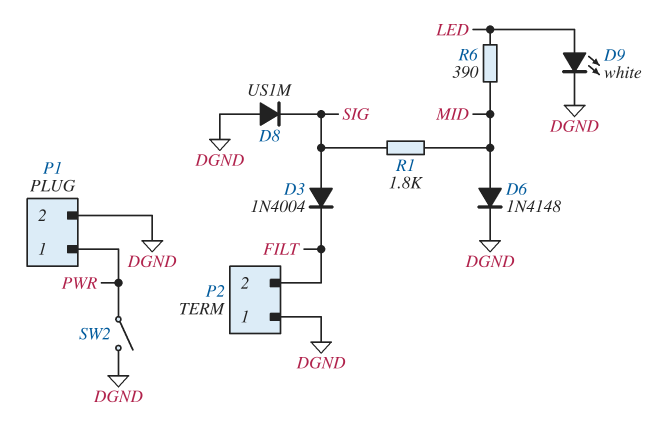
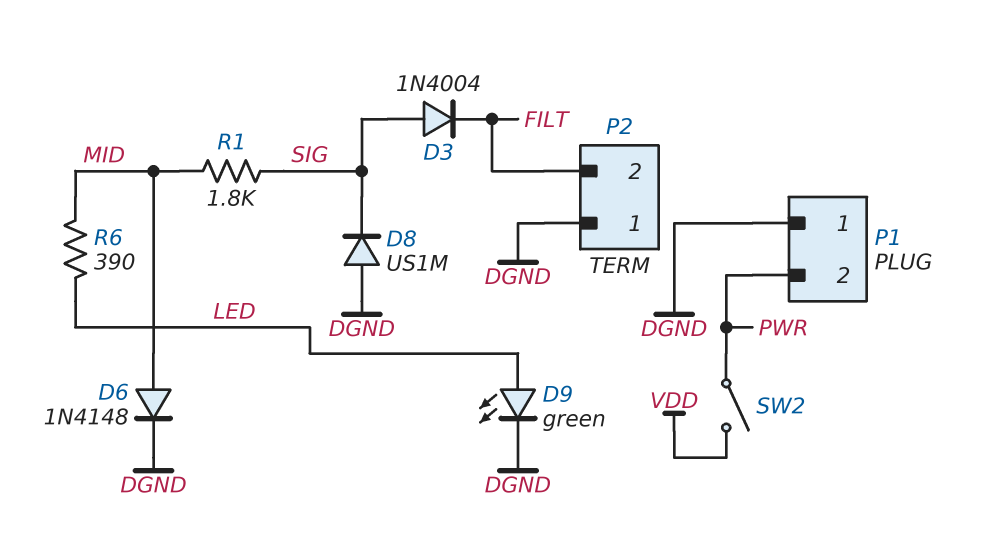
D9: LED white (A LED, K DGND) -> LED green (A LED, K DGND)
P1 pin 1: PWR -> DGND
P1 pin 2: DGND -> PWR
SW2: switch (DGND, PWR) -> switch (PWR, VDD)

